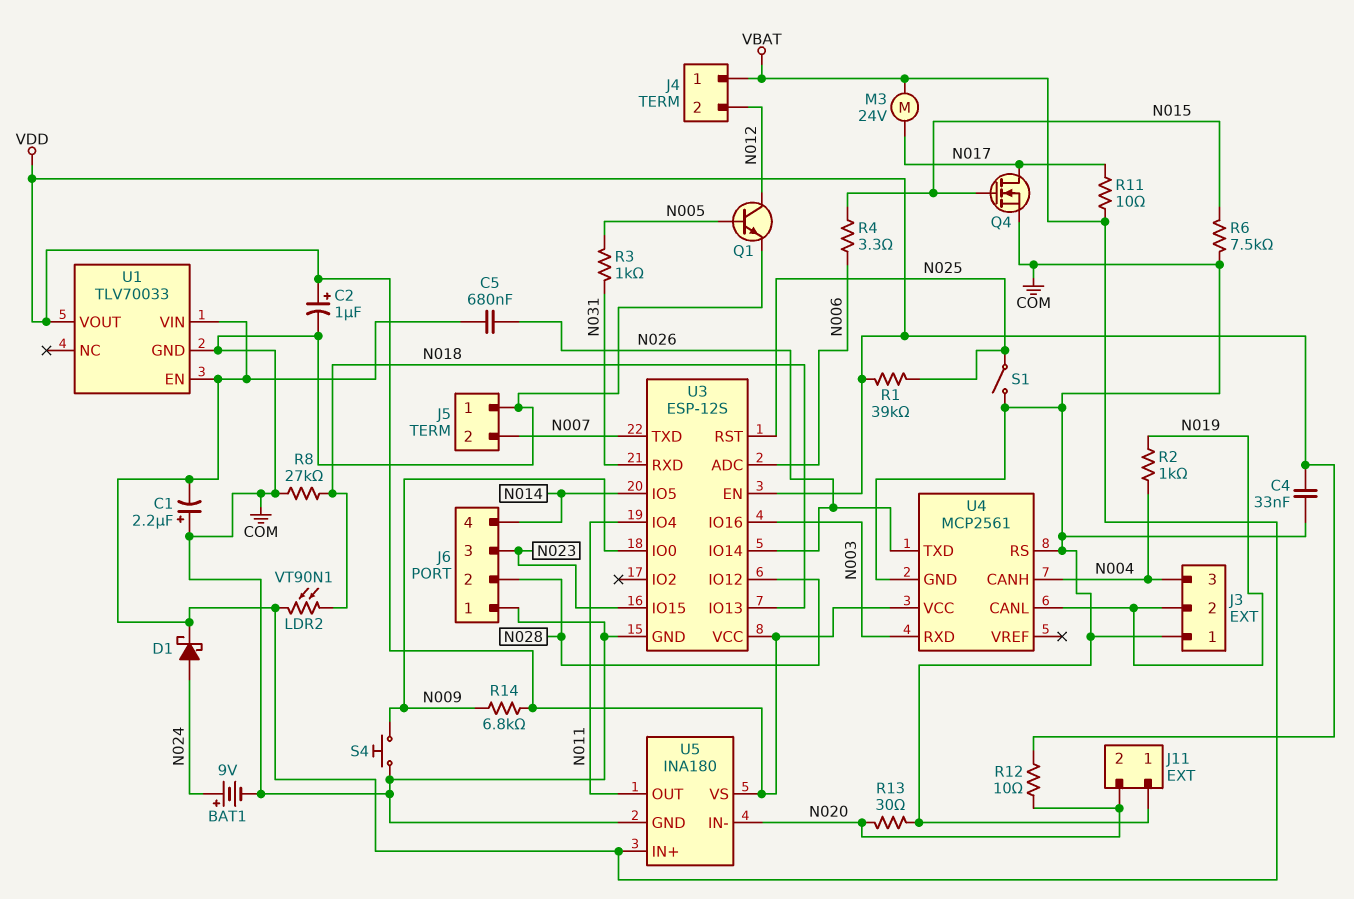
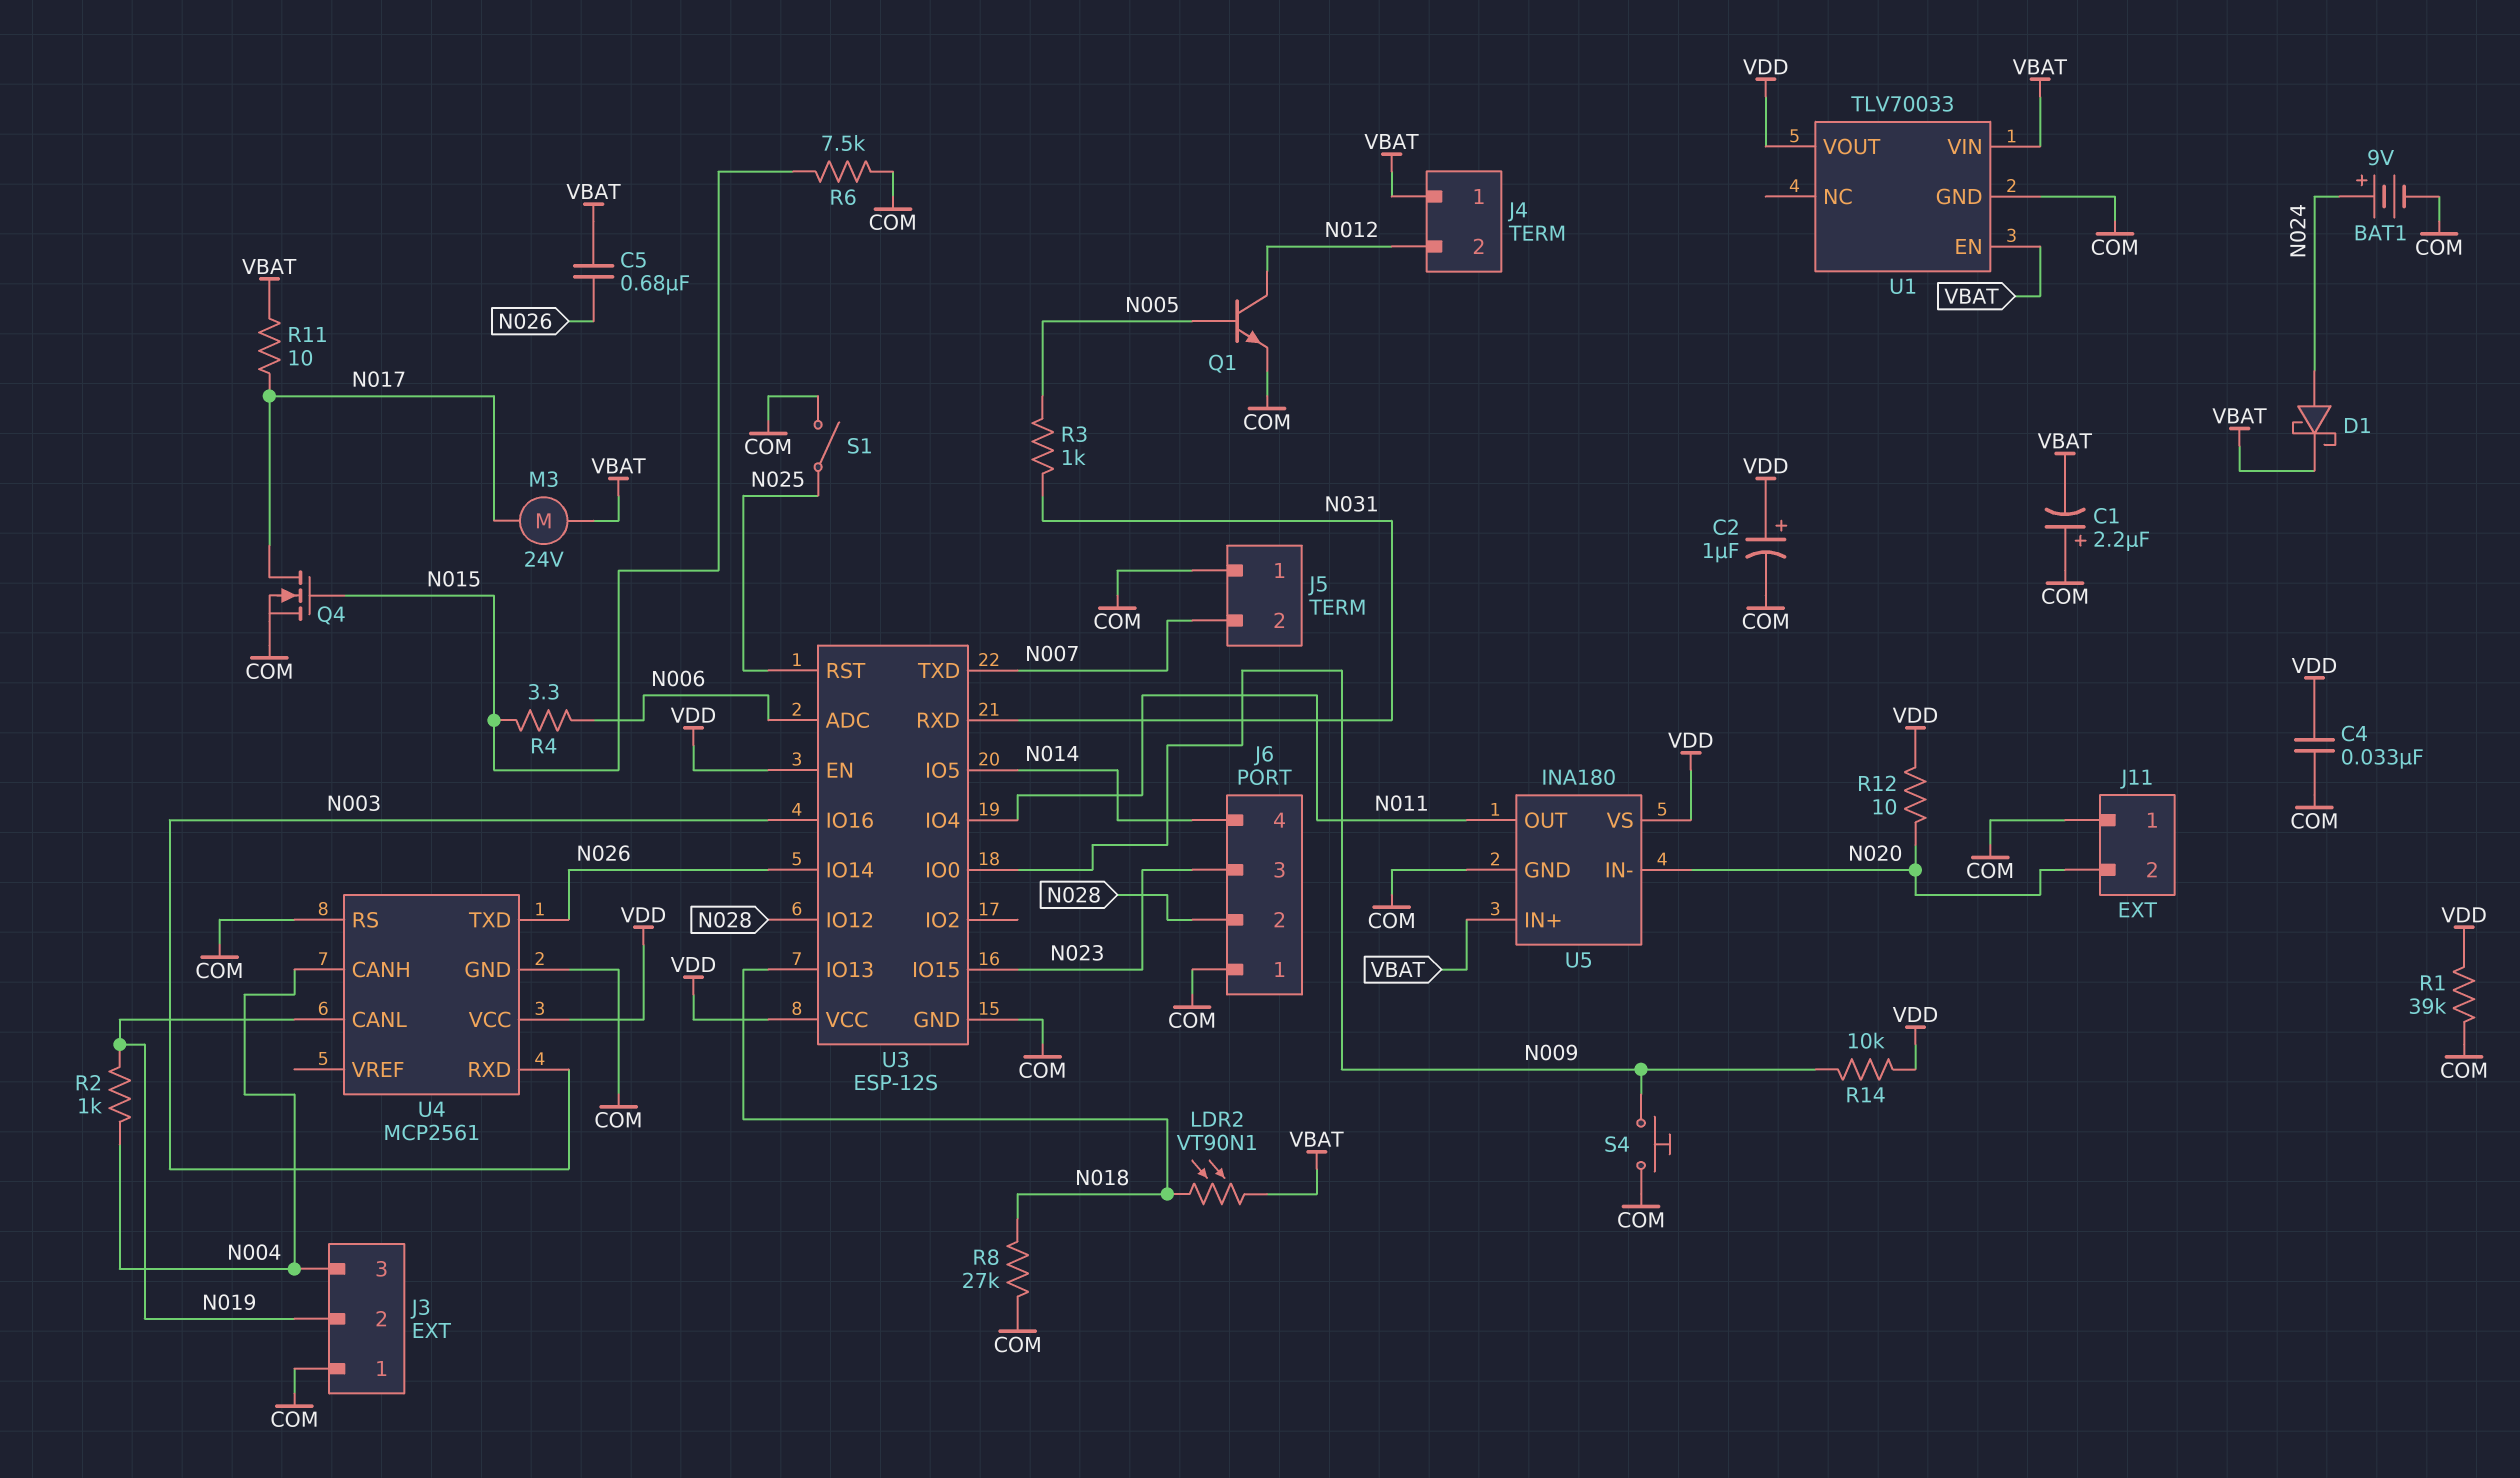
R1: 39k (N025, VDD) -> 39k (COM, VDD)
R13: 30 (COM, N020) -> none
R14: 6.8k (N009, VDD) -> 10k (N009, VDD)

